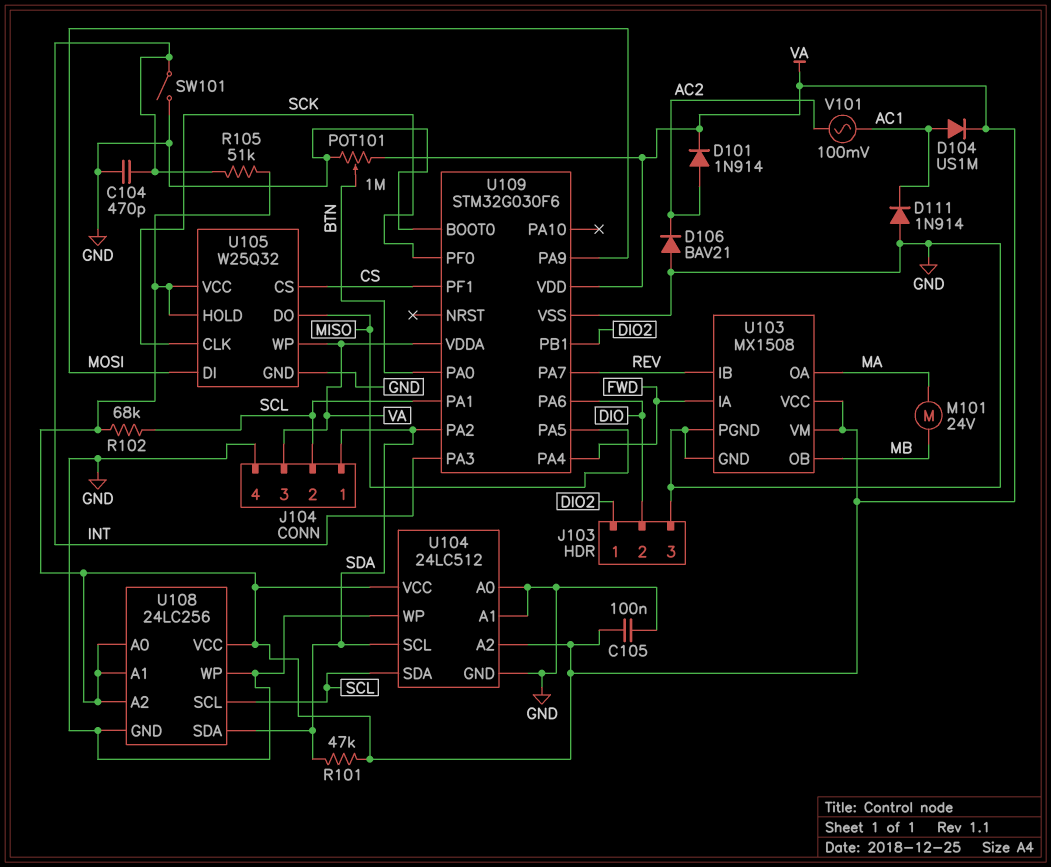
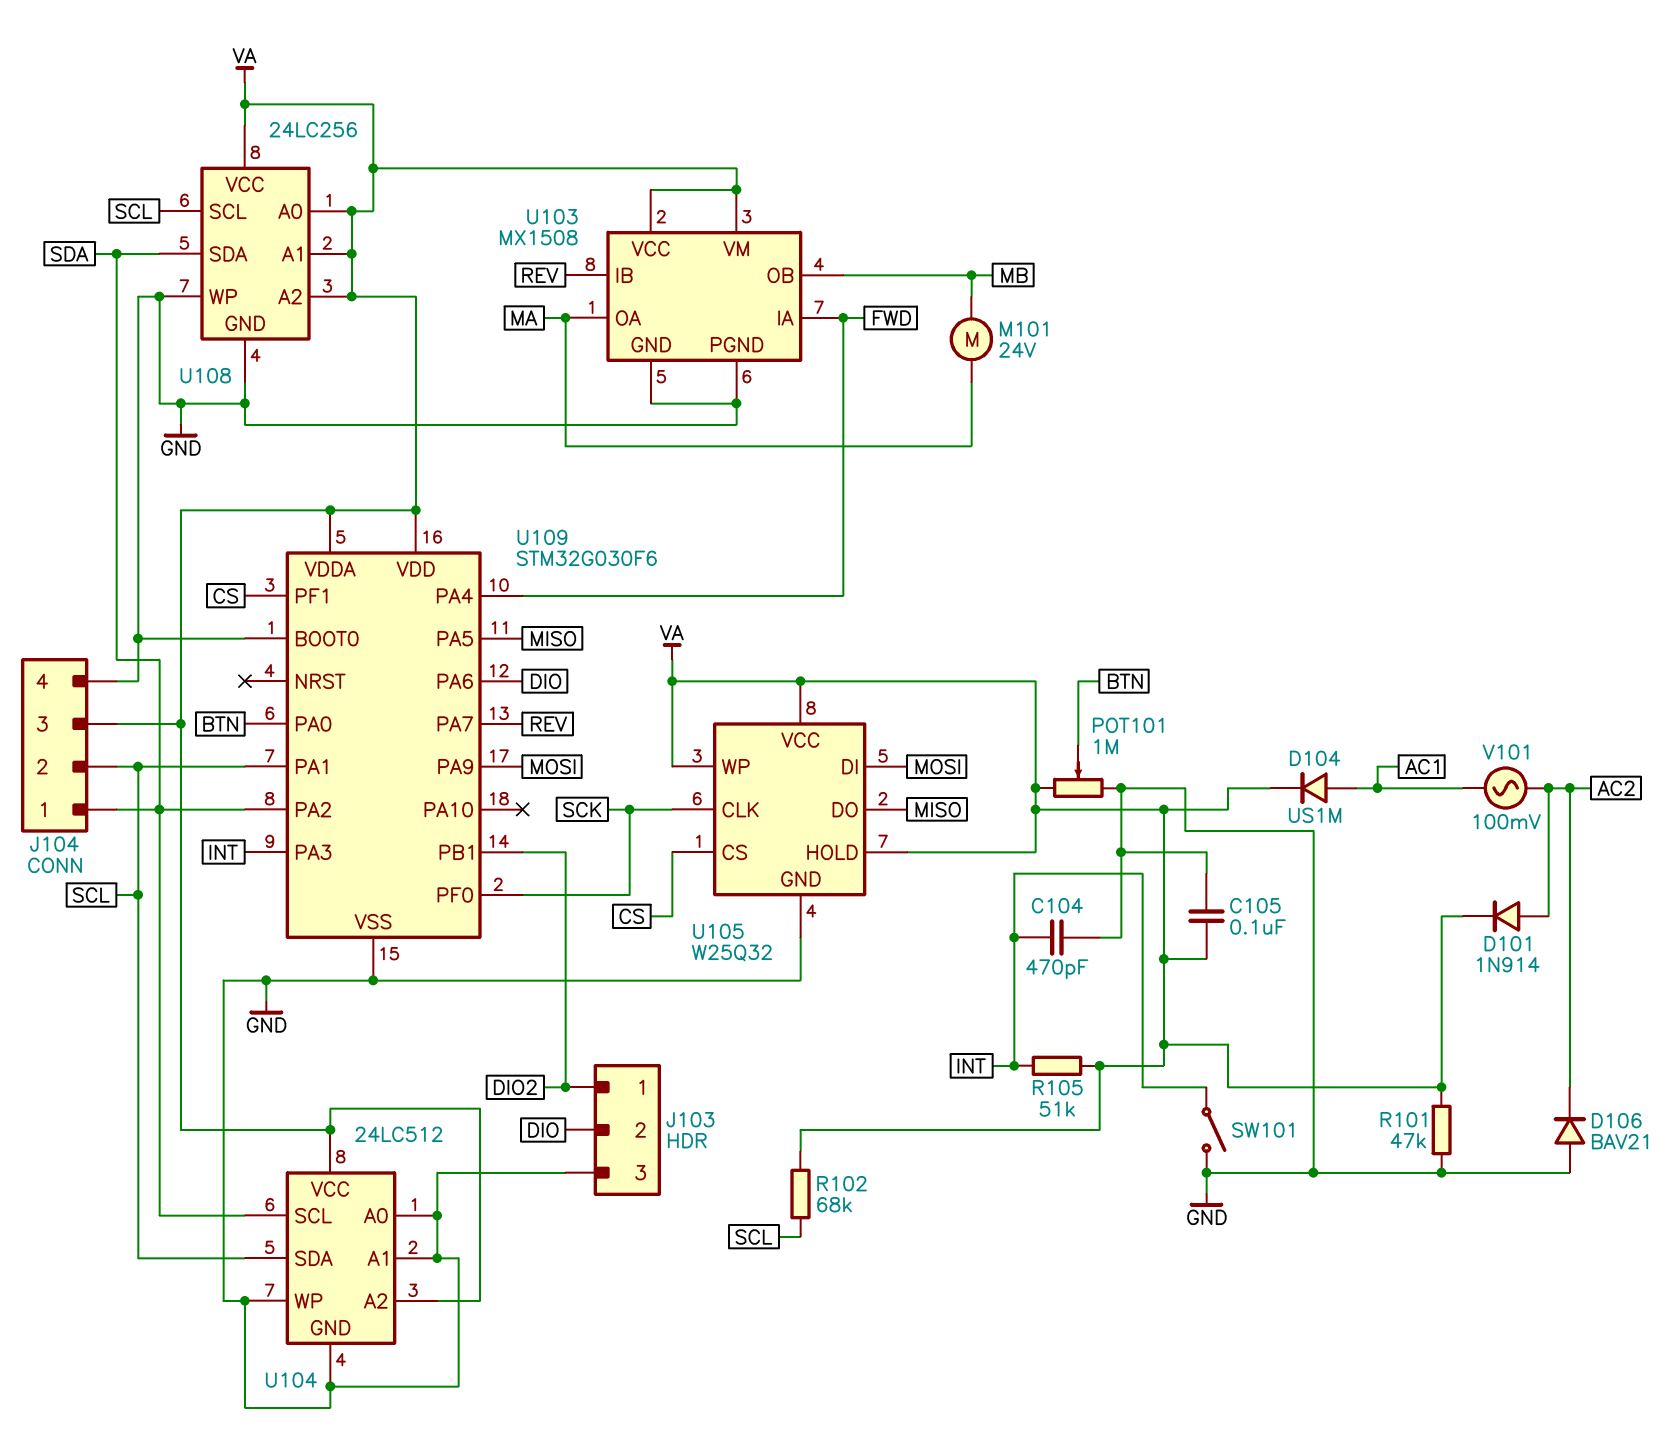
D111: diode 1N914 (A GND, K AC1) -> none
R101: 47k (SDA, VA) -> 47k (GND, VA)

